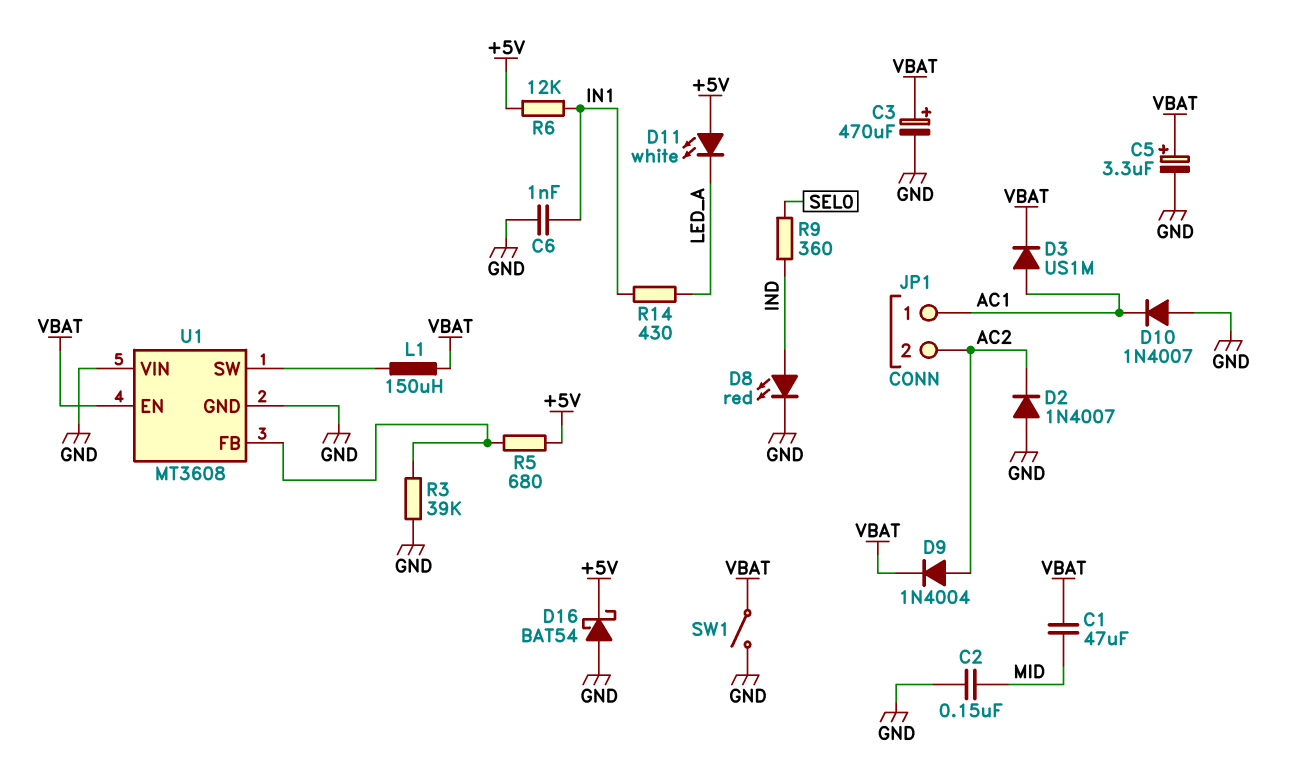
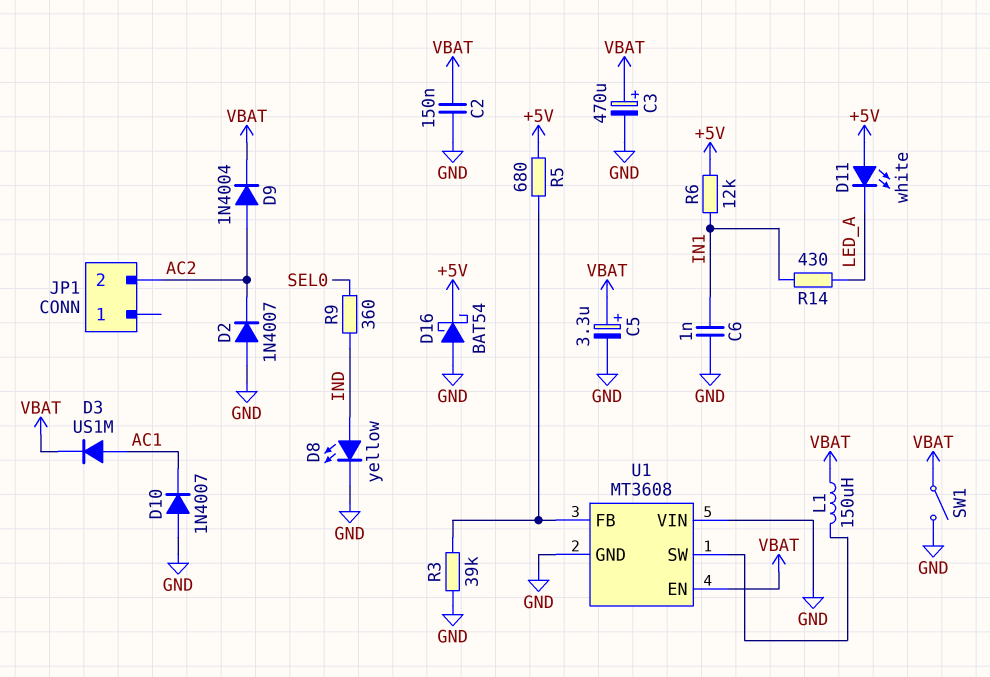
C1: 47uF (MID, VBAT) -> none
C2: 150nF (GND, MID) -> 150nF (GND, VBAT)
D8: LED red (A IND, K GND) -> LED yellow (A IND, K GND)
JP1 pin 1: AC1 -> none

